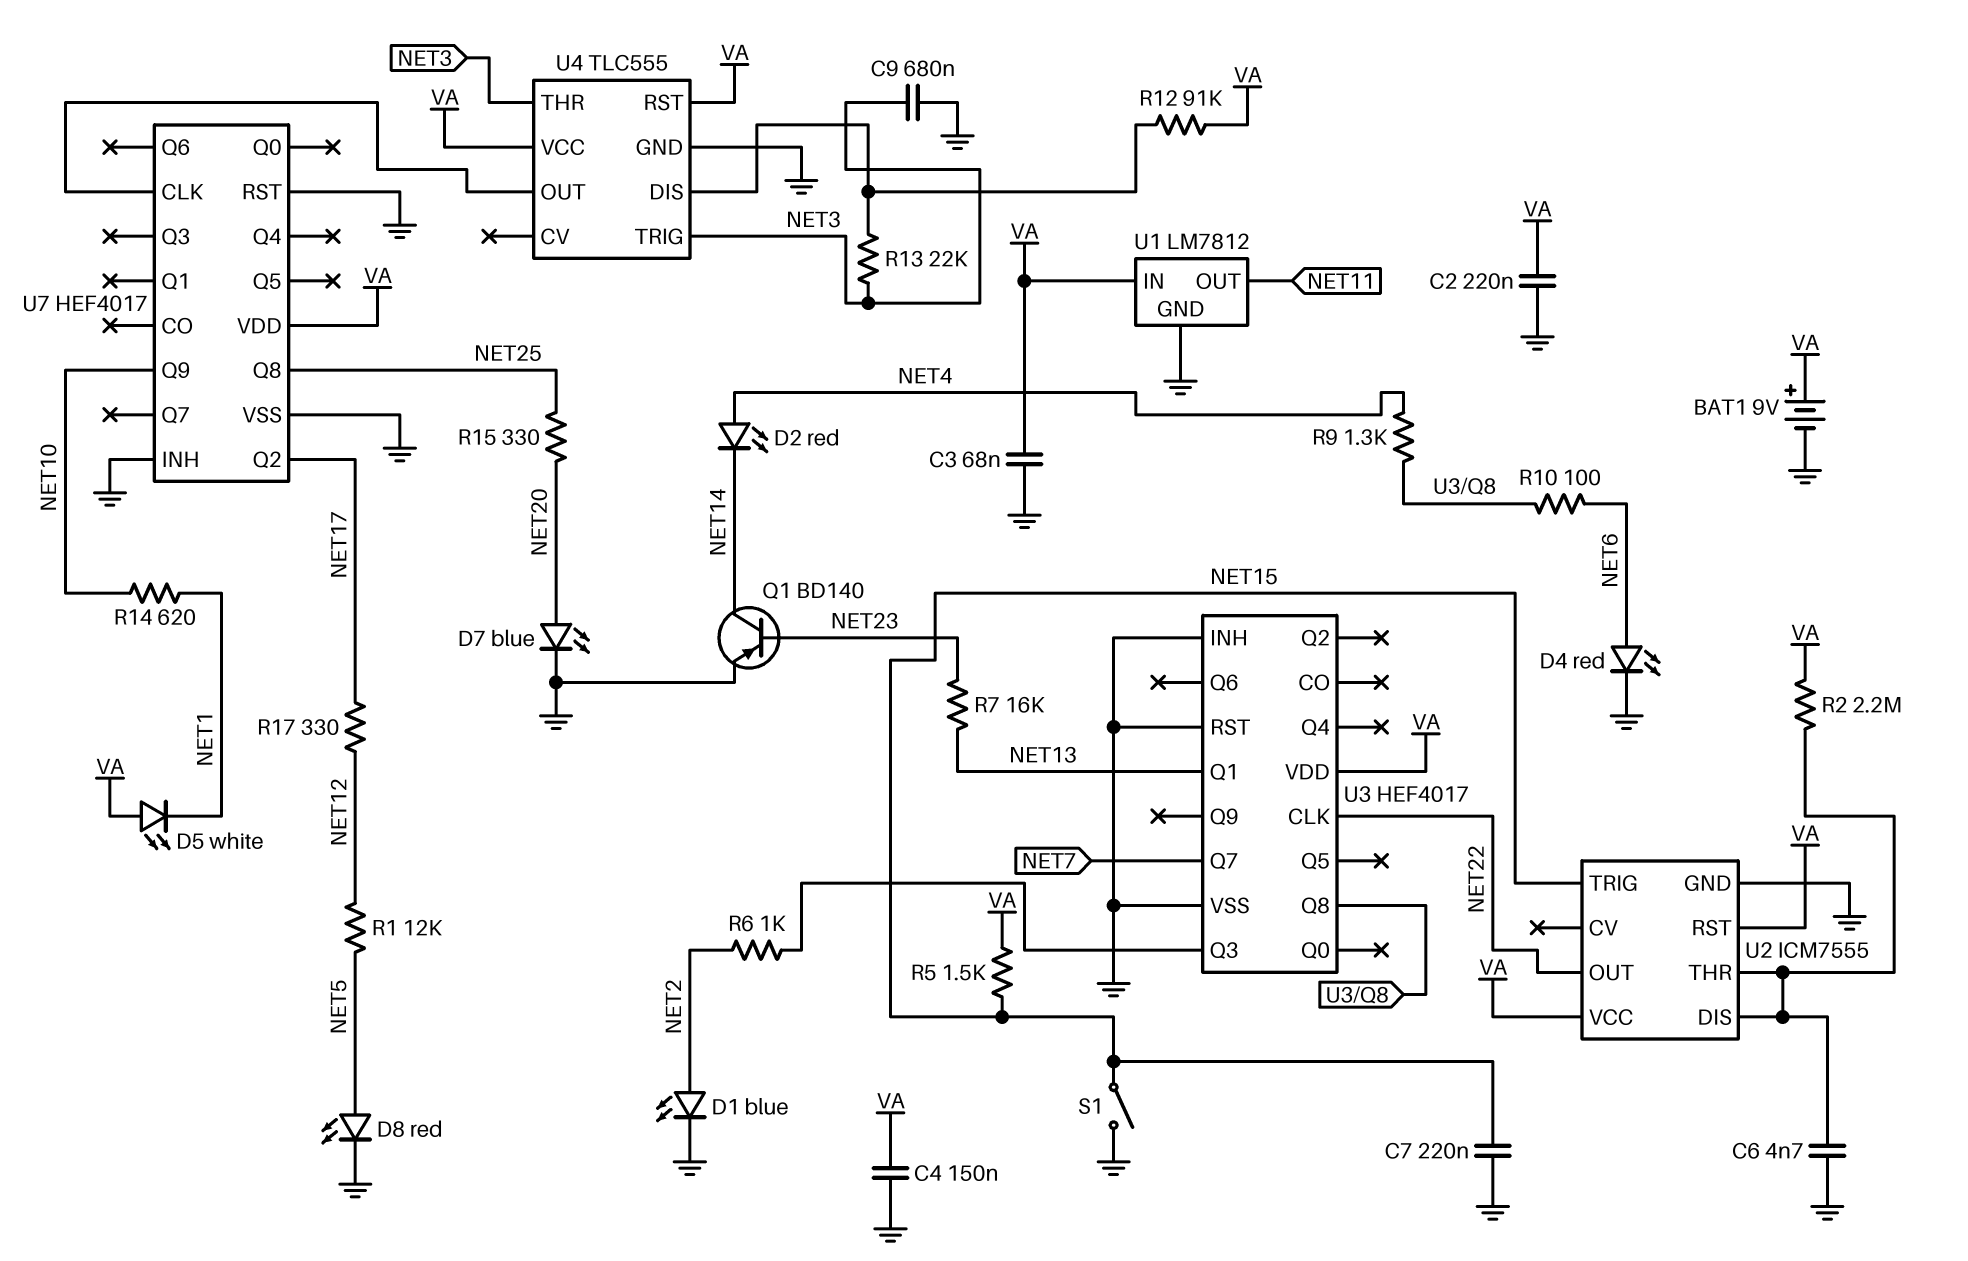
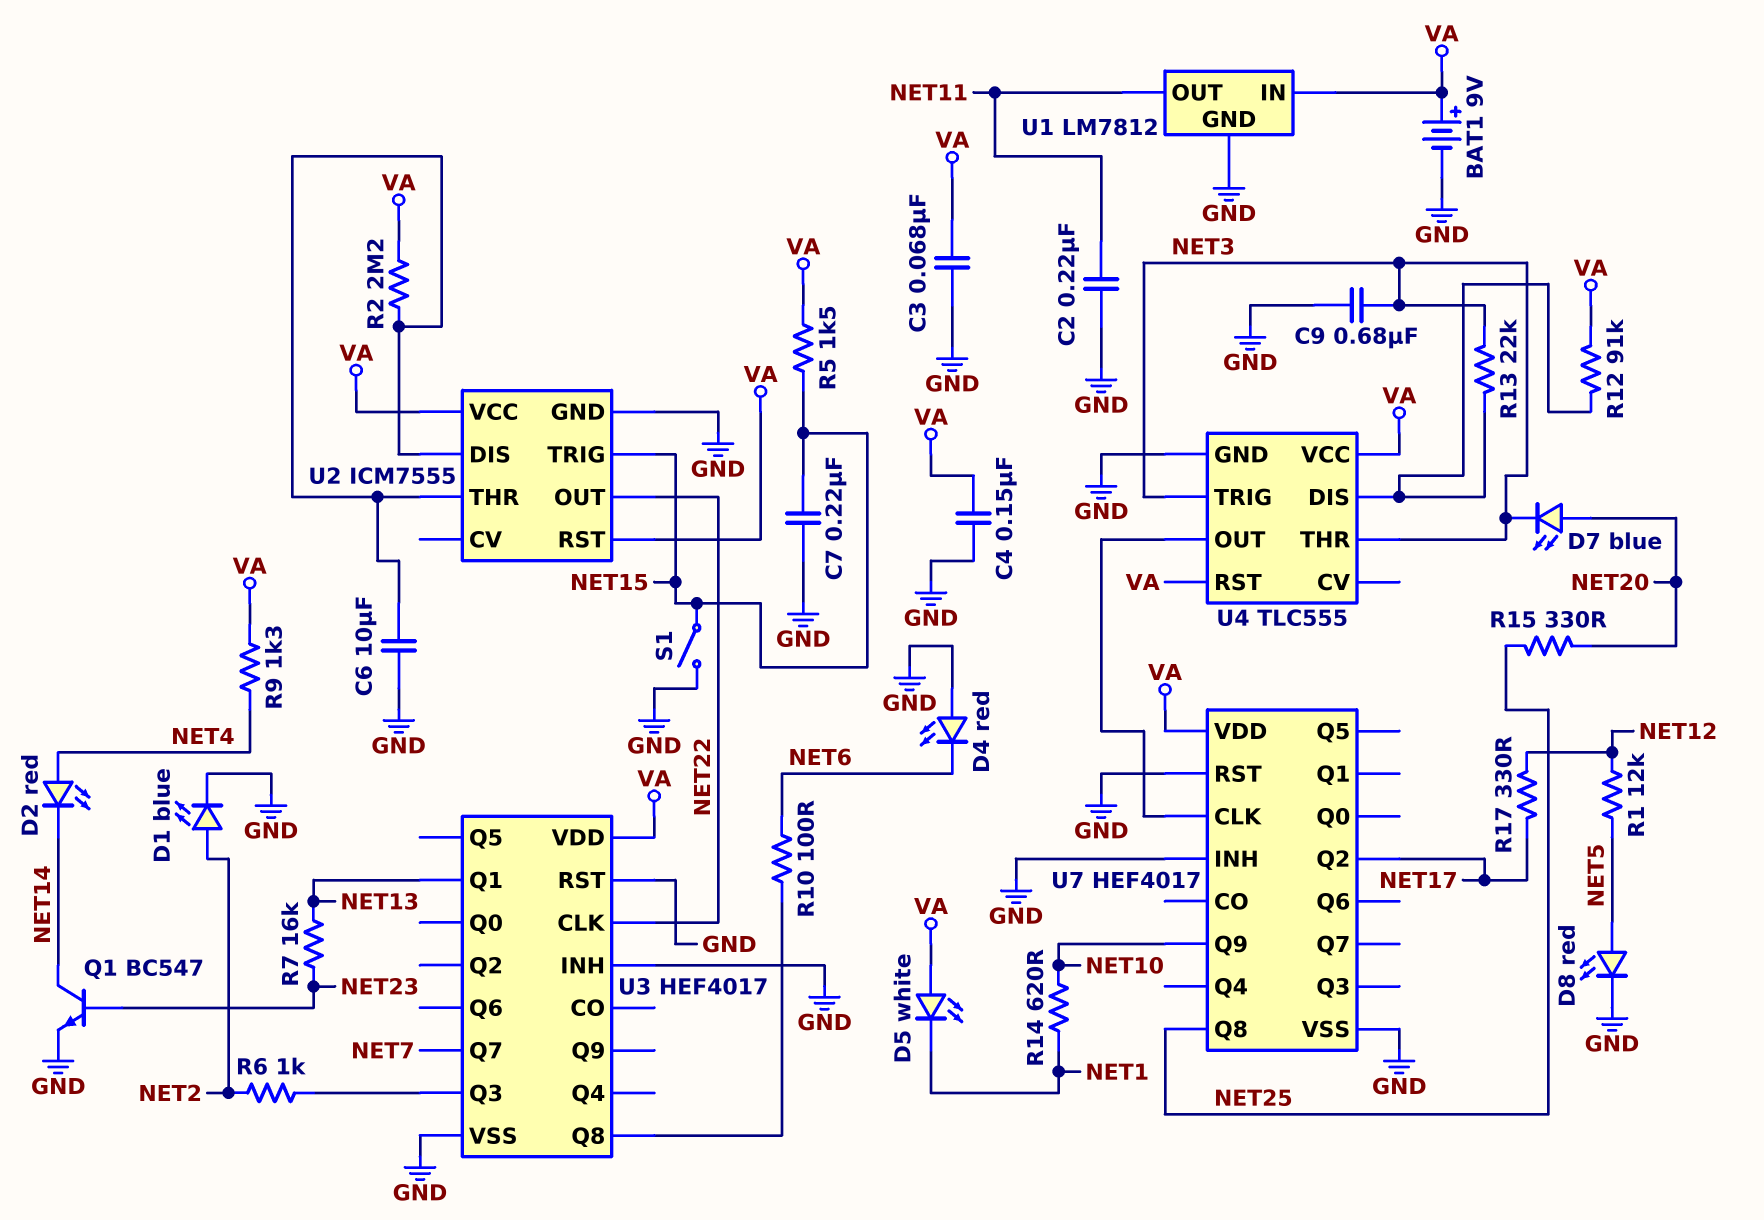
C2: 220nF (GND, VA) -> 220nF (GND, NET11)
C6: 4.7nF (GND, U2/DIS) -> 10uF (GND, U2/DIS)
D4: LED red (A NET6, K GND) -> LED red (A GND, K NET6)
D7: LED blue (A NET20, K GND) -> LED blue (A NET20, K NET3)
Q1: PNP BD140 (B NET23, C NET14, E GND) -> NPN BC547 (B NET23, C NET14, E GND)
R9: 1.3k (NET4, U3/Q8) -> 1.3k (NET4, VA)

